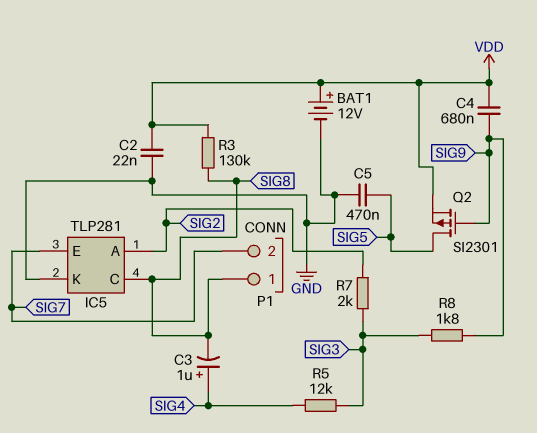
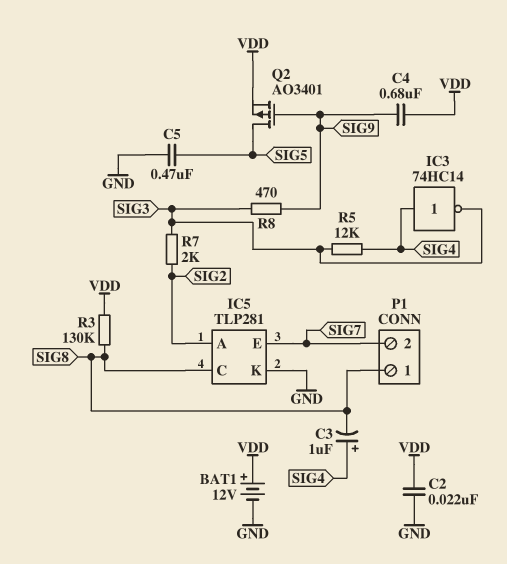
IC3: none -> NOT 74HC14 (in SIG4, out SIG3)
Q2: PMOS SI2301 (G SIG9, D SIG5, S VDD) -> PMOS AO3401 (G SIG9, D SIG5, S VDD)
R8: 1.8k (SIG3, SIG9) -> 470 (SIG3, SIG9)

